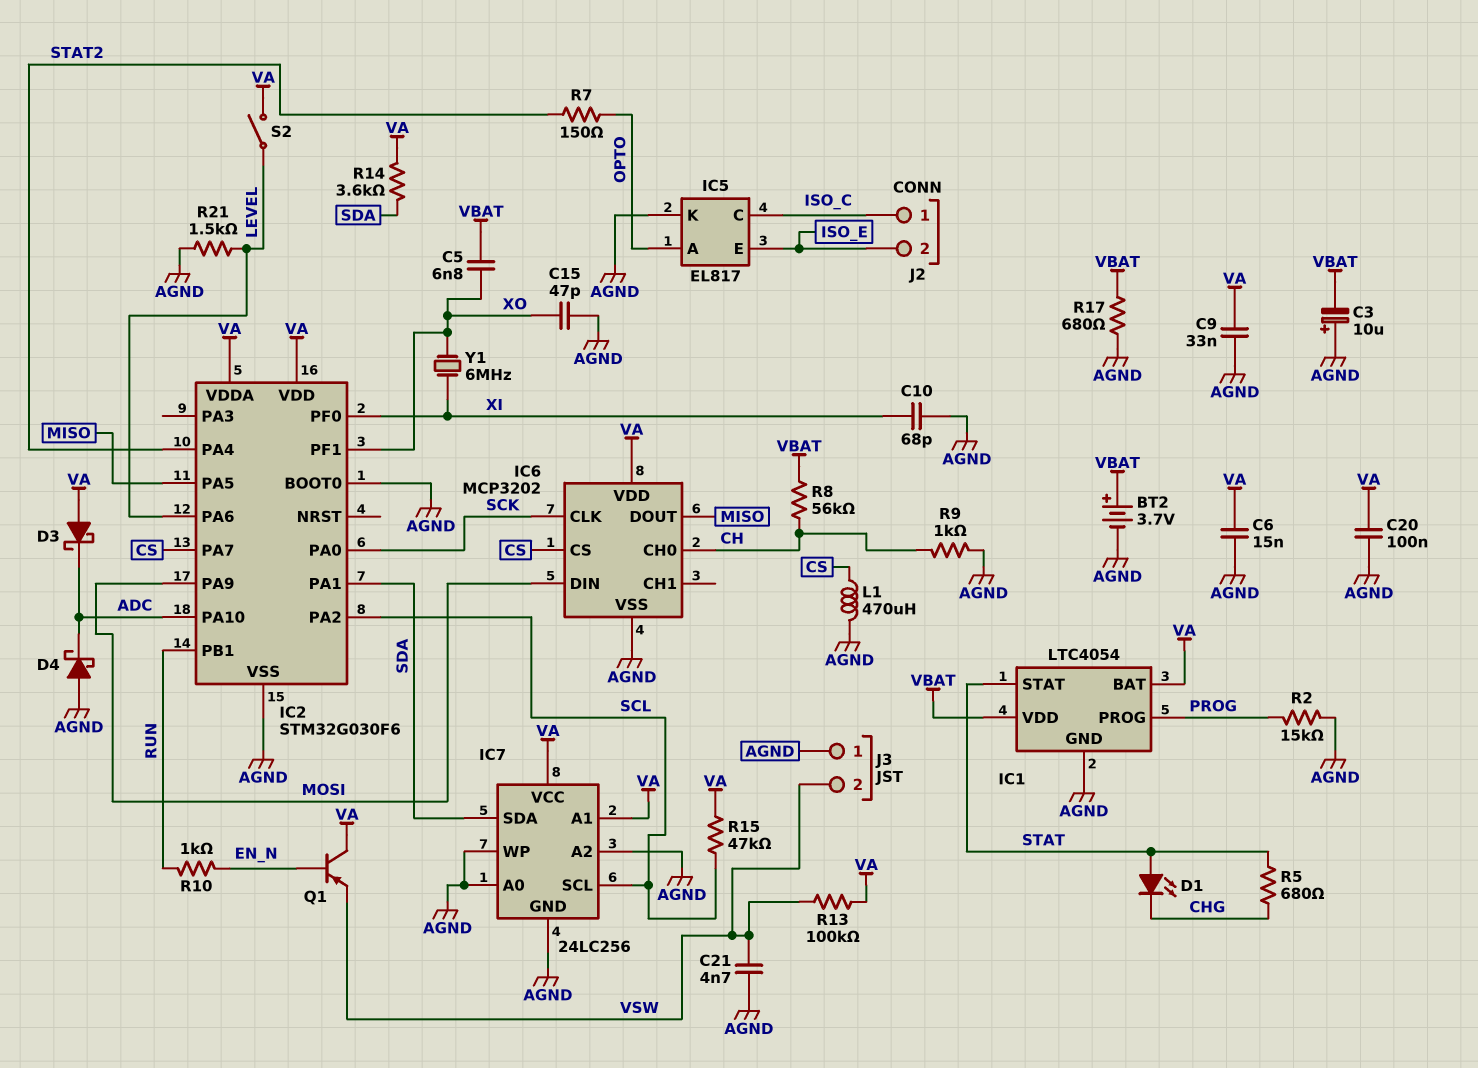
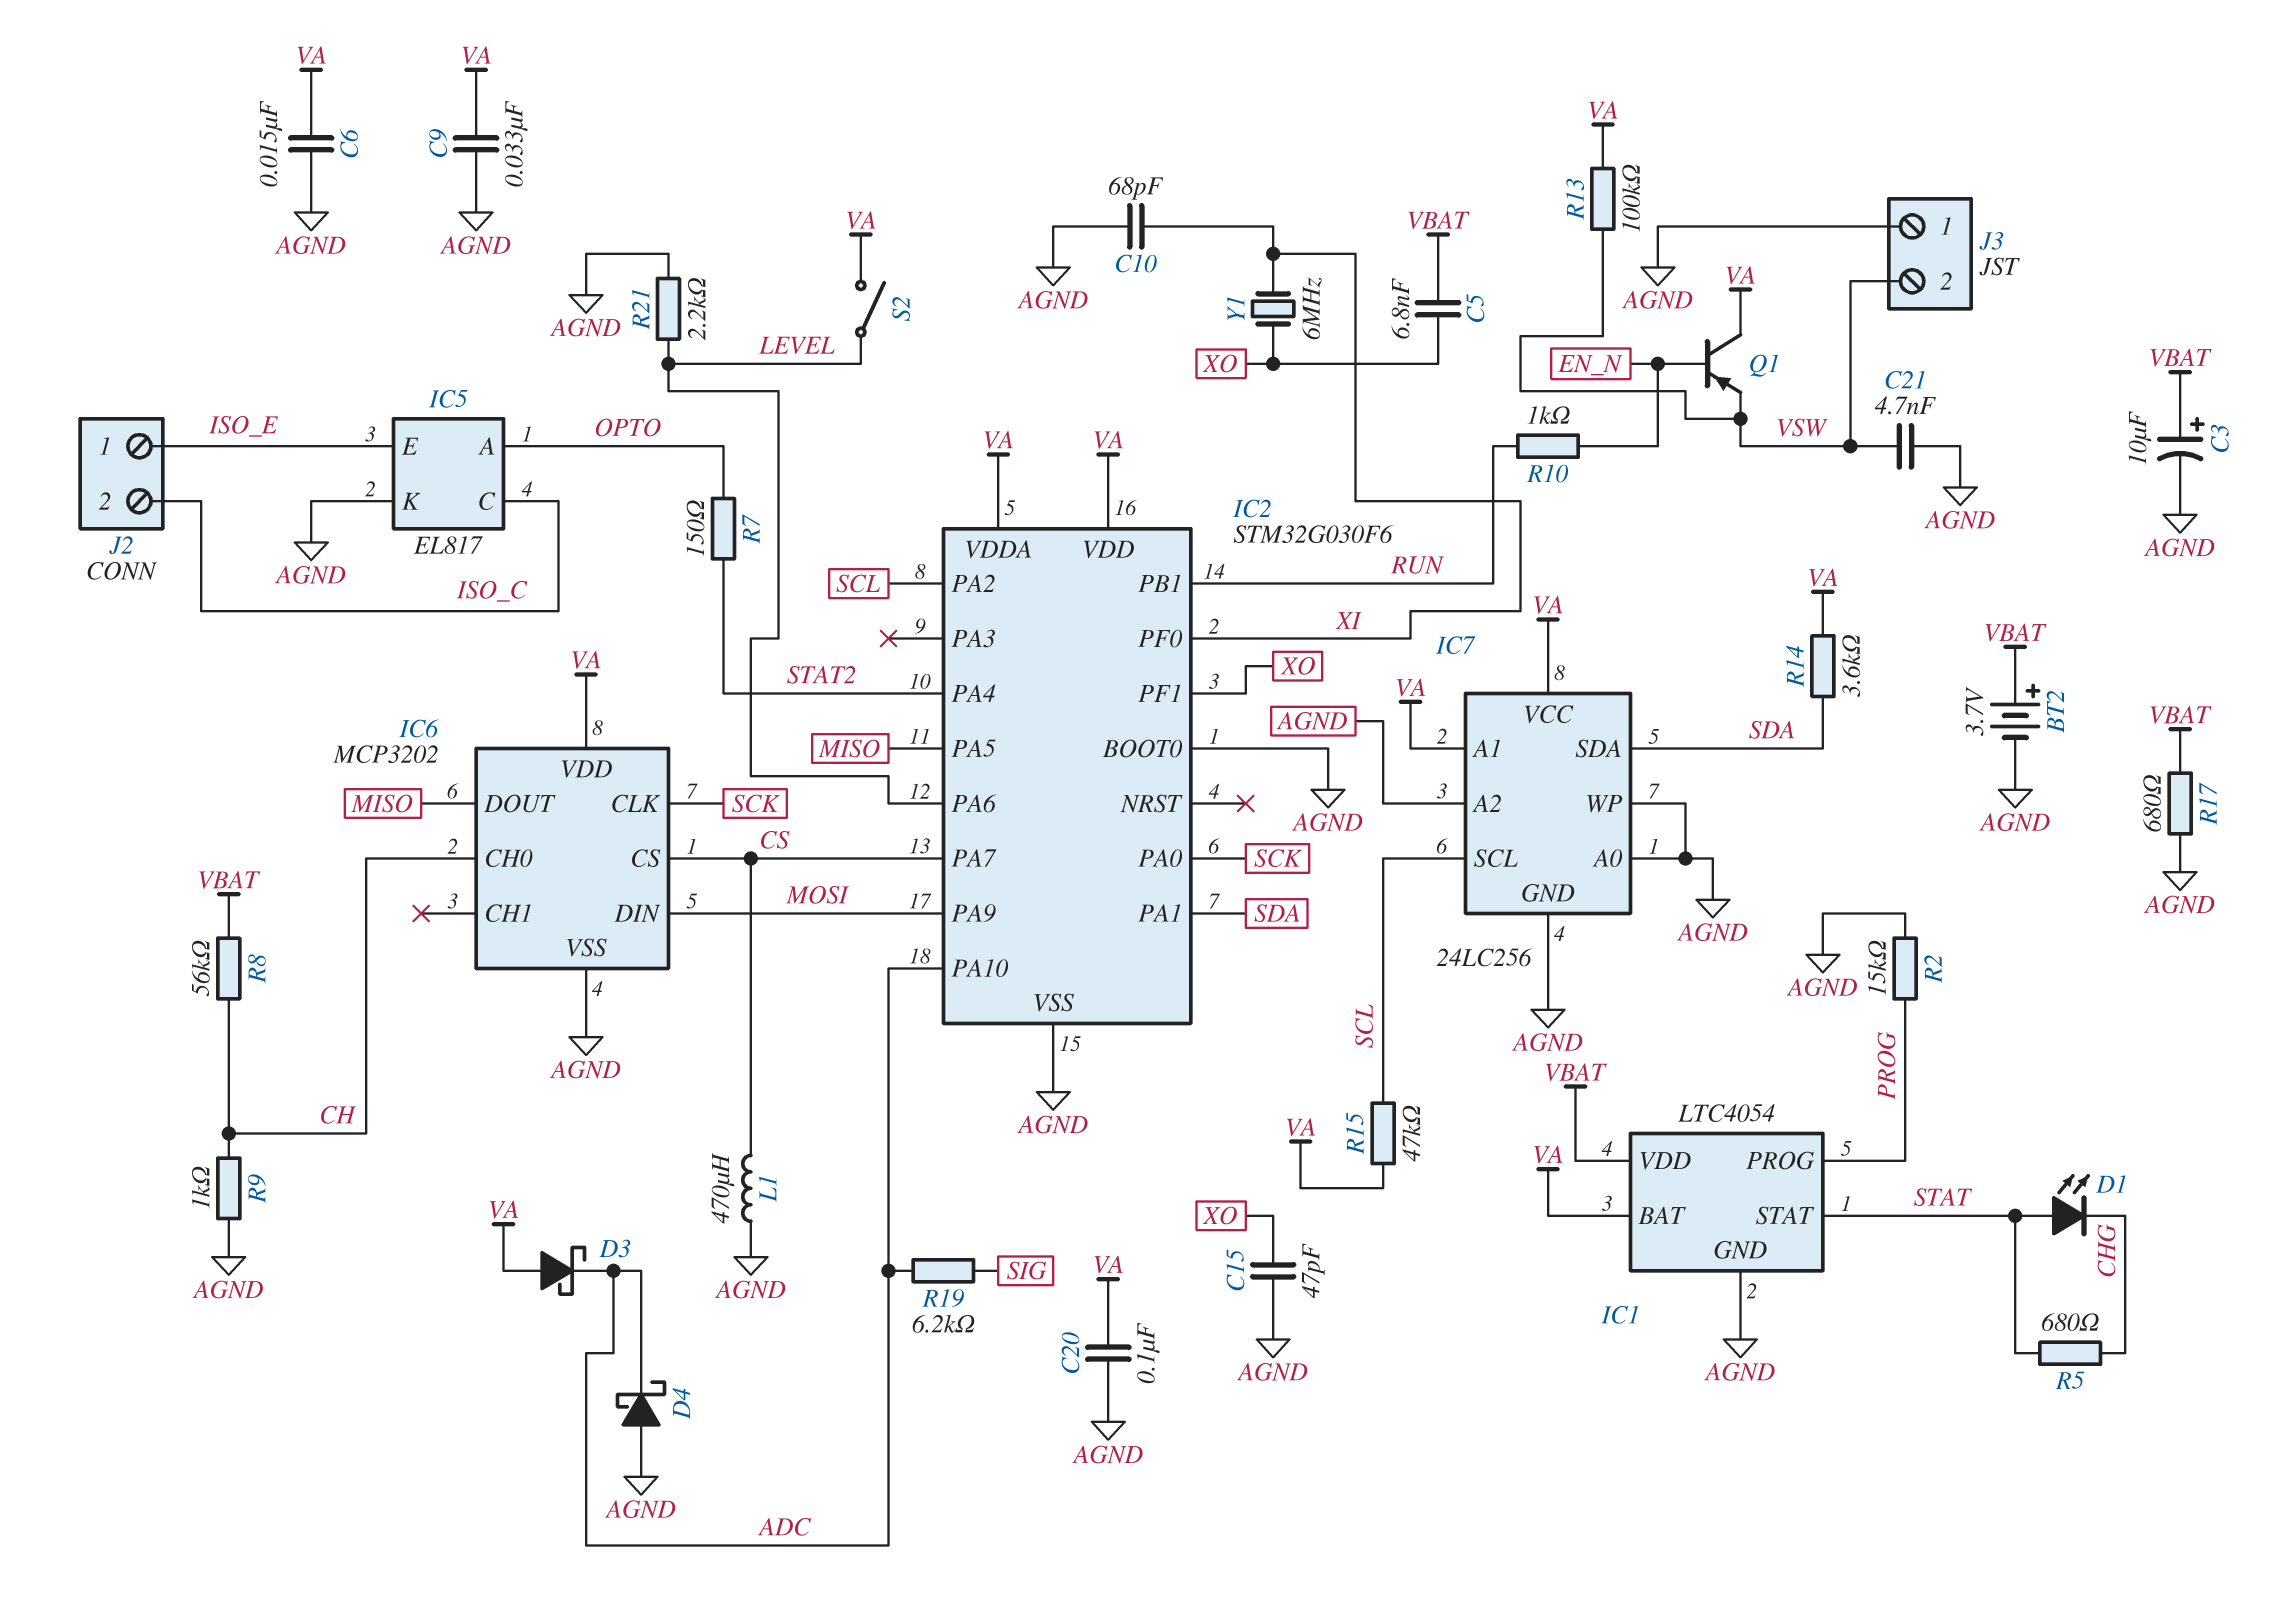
C3: 10uF (plus AGND, minus VBAT) -> 10uF (plus VBAT, minus AGND)
J2 pin 1: ISO_C -> ISO_E
J2 pin 2: ISO_E -> ISO_C
R19: none -> 6.2k (ADC, SIG)
R21: 1.5k (AGND, LEVEL) -> 2.2k (AGND, LEVEL)

